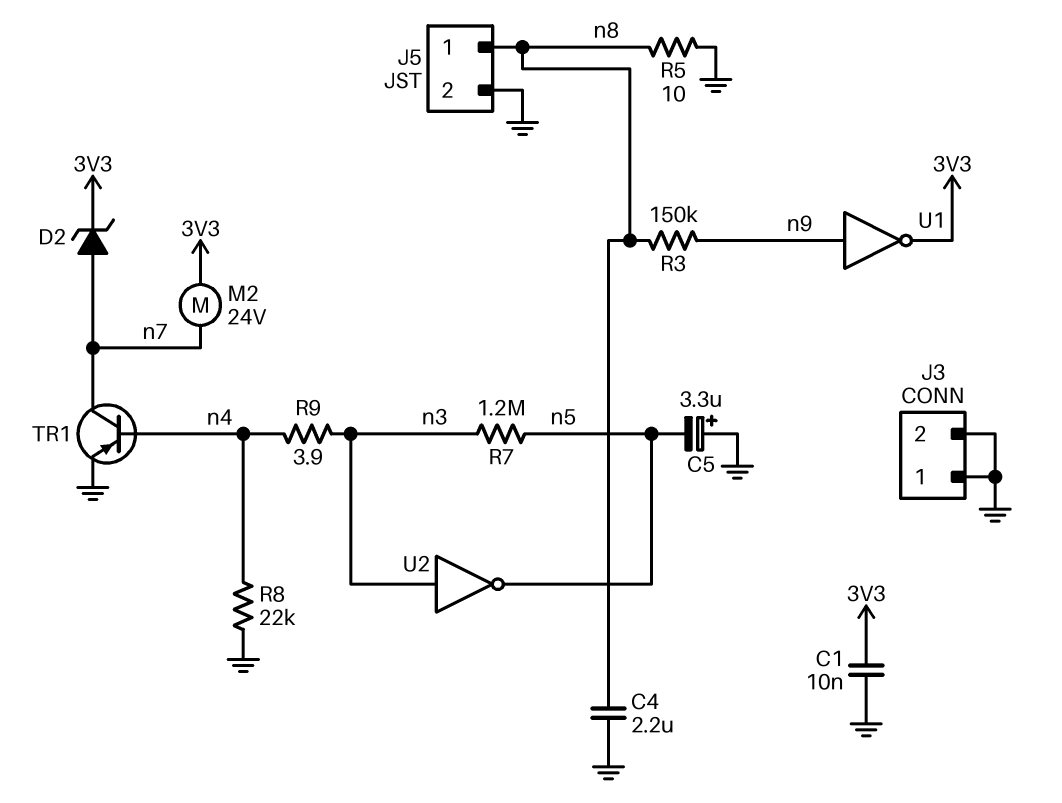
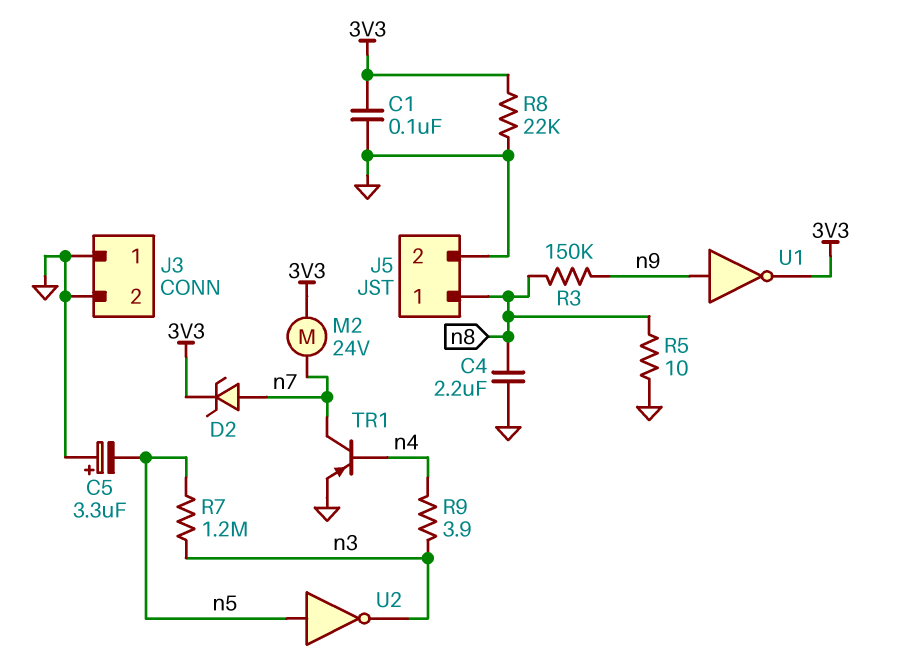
C1: 10nF (3V3, GND) -> 100nF (3V3, GND)
R8: 22k (GND, n4) -> 22k (3V3, GND)
U2: NOT (in n3, out n5) -> NOT (in n5, out n3)

